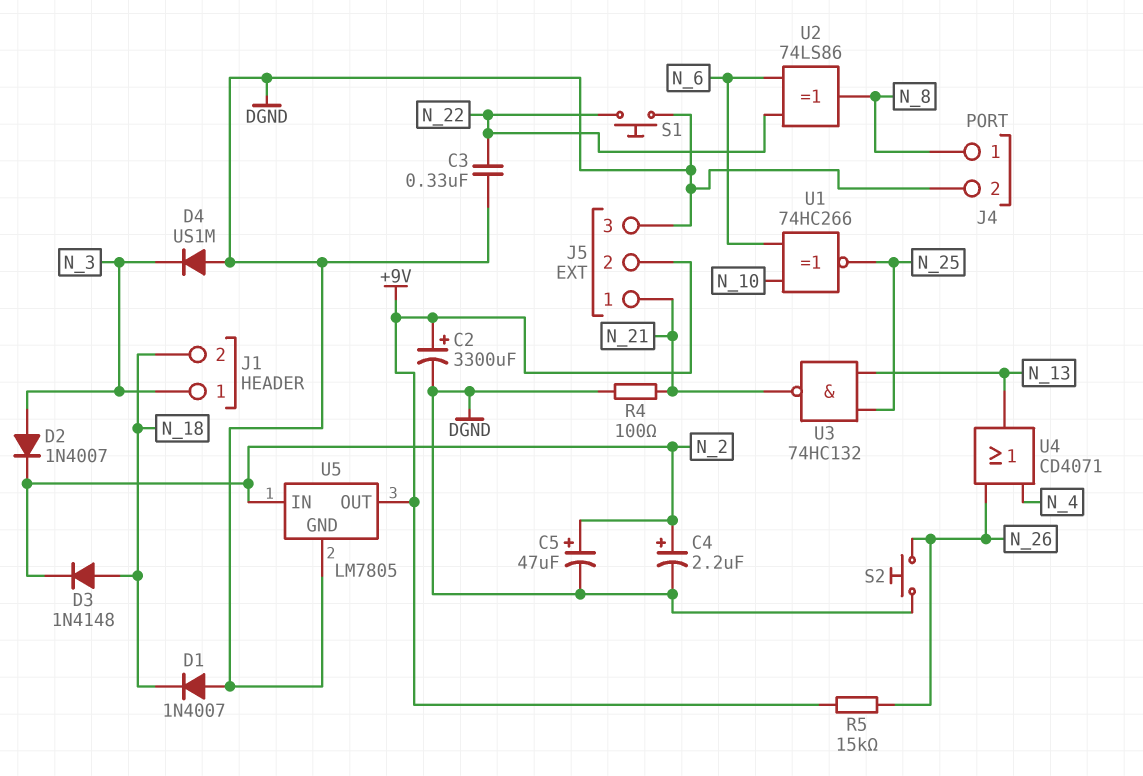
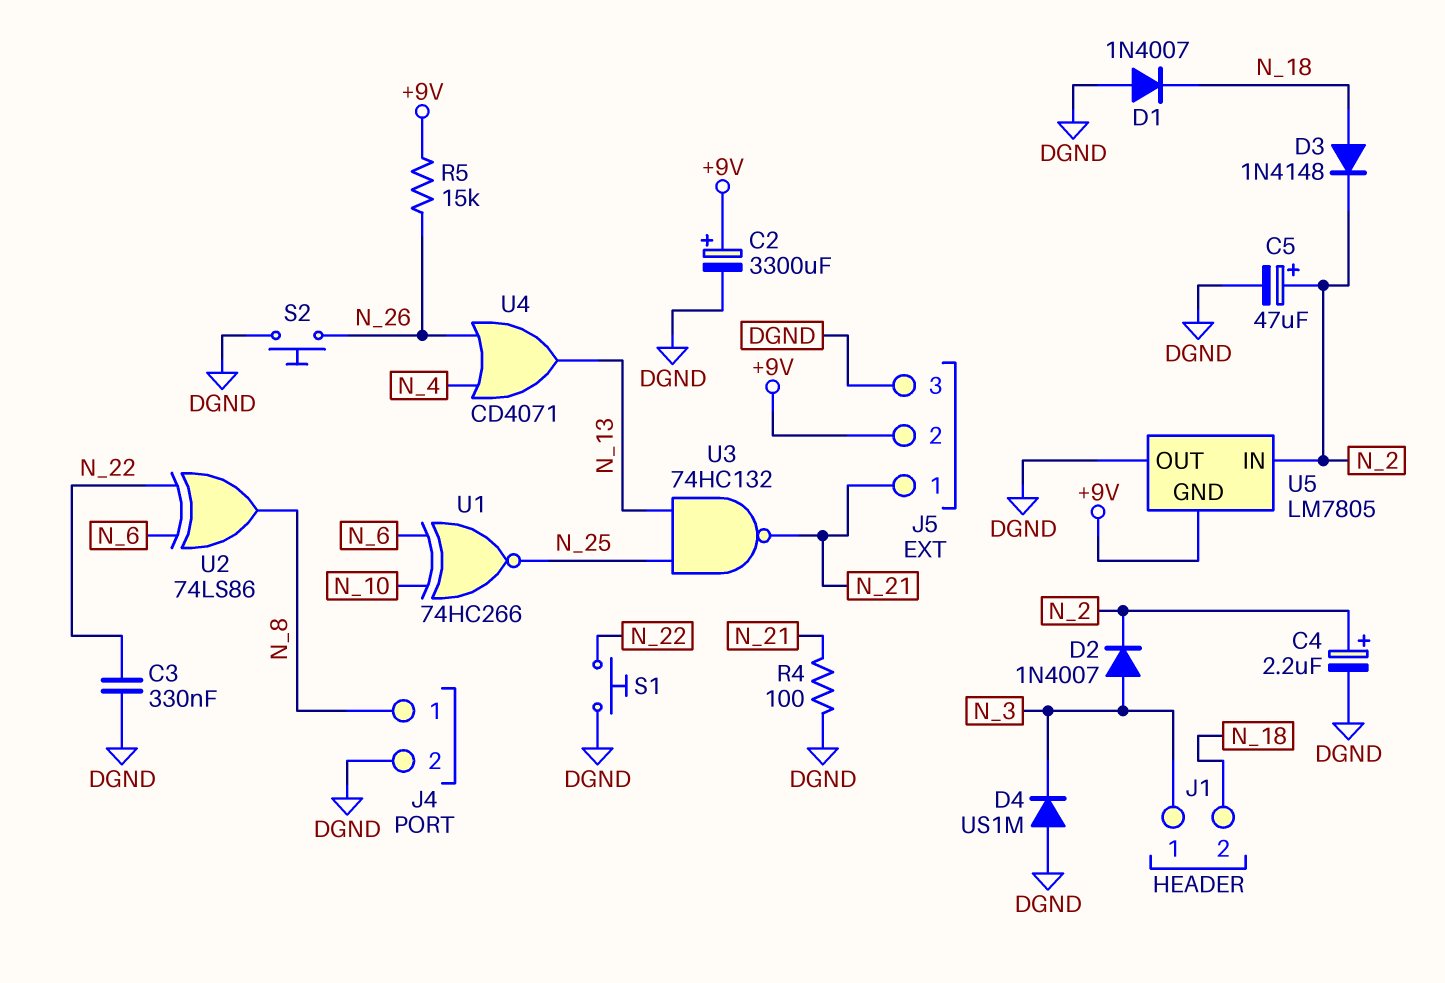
U5 pin GND: DGND -> +9V
U5 pin OUT: +9V -> DGND

